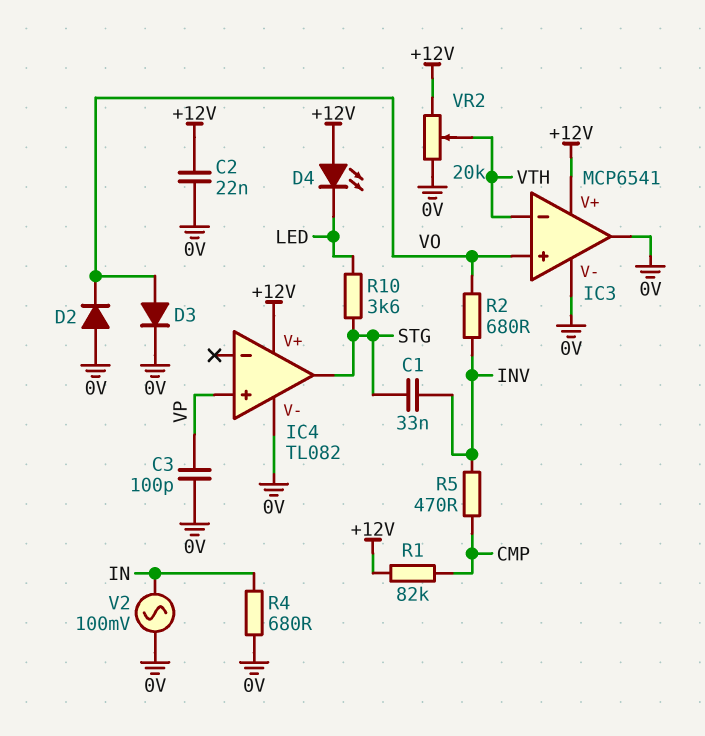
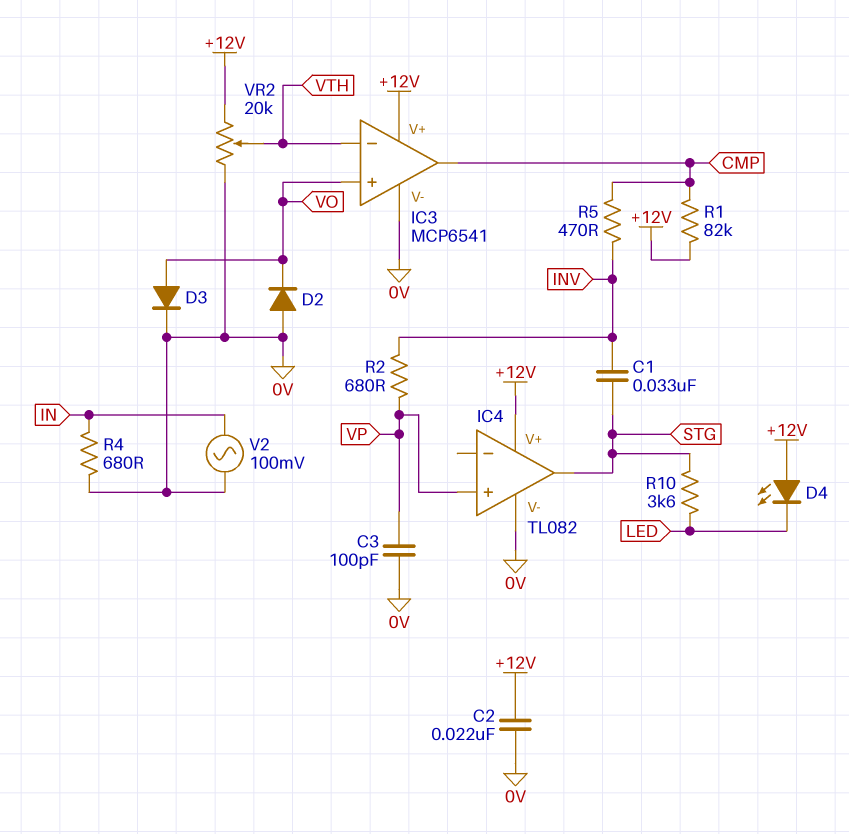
IC3 pin out: 0V -> CMP
R2: 680 (INV, VO) -> 680 (INV, VP)

